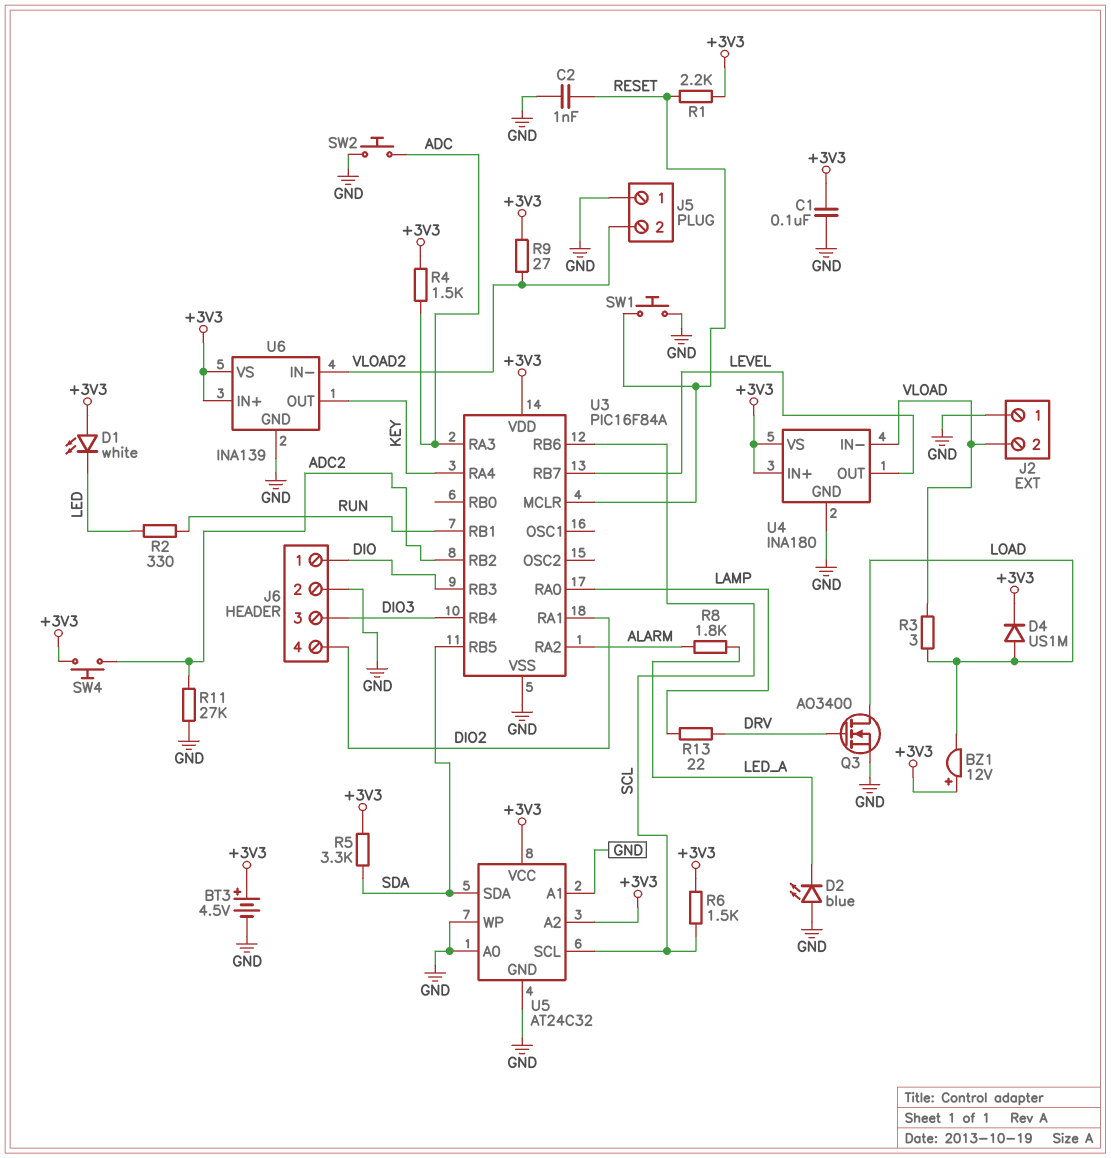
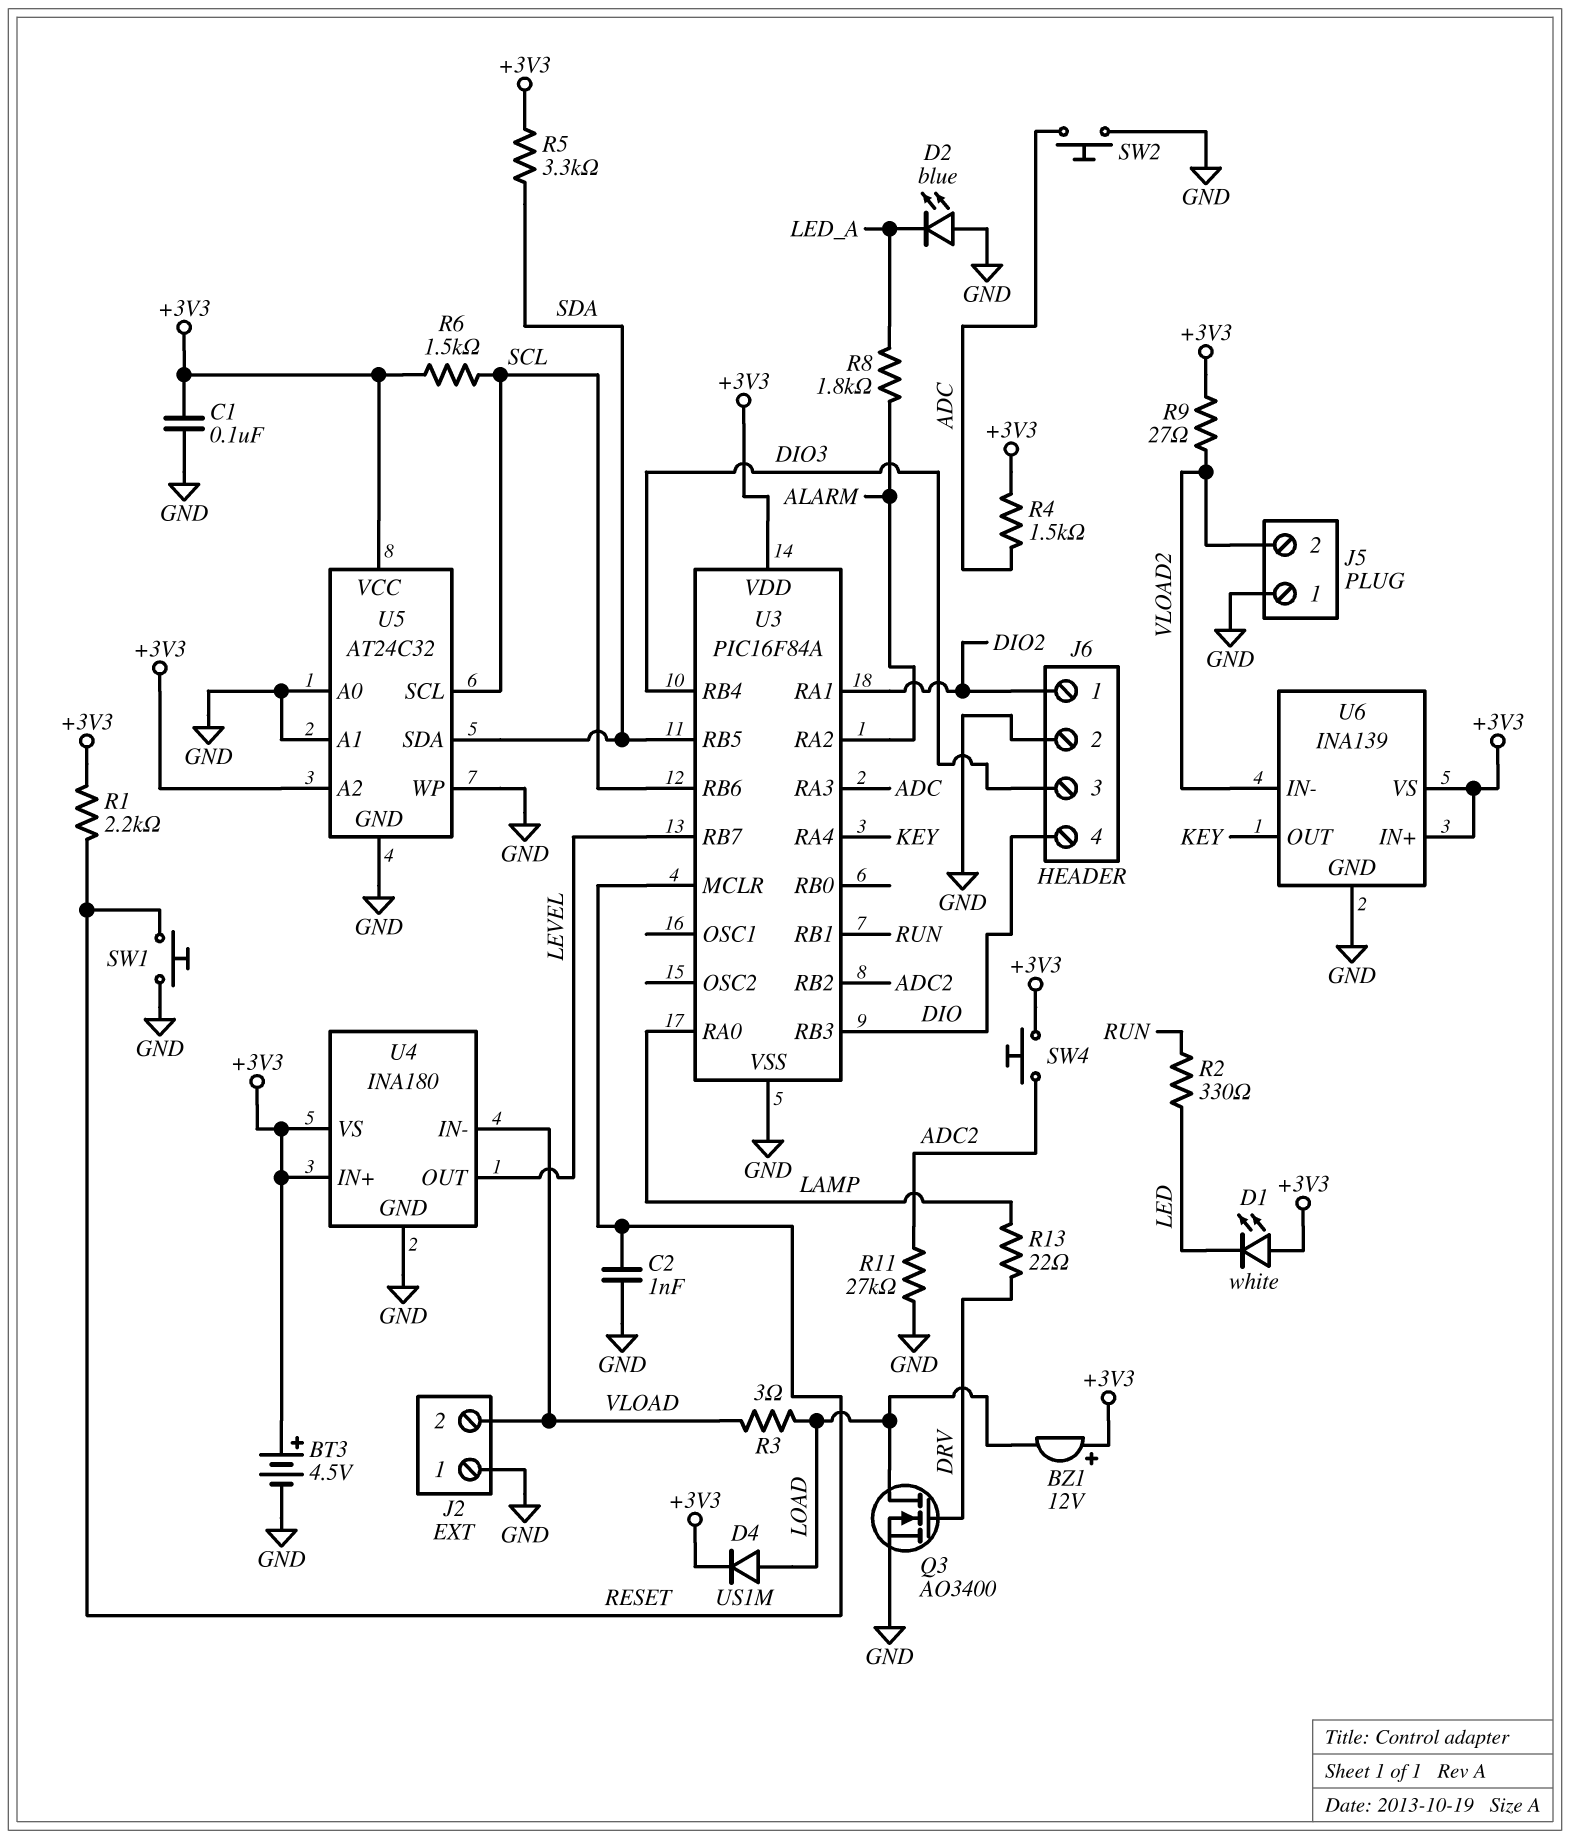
J6 pin 1: DIO -> DIO2
J6 pin 4: DIO2 -> DIO

